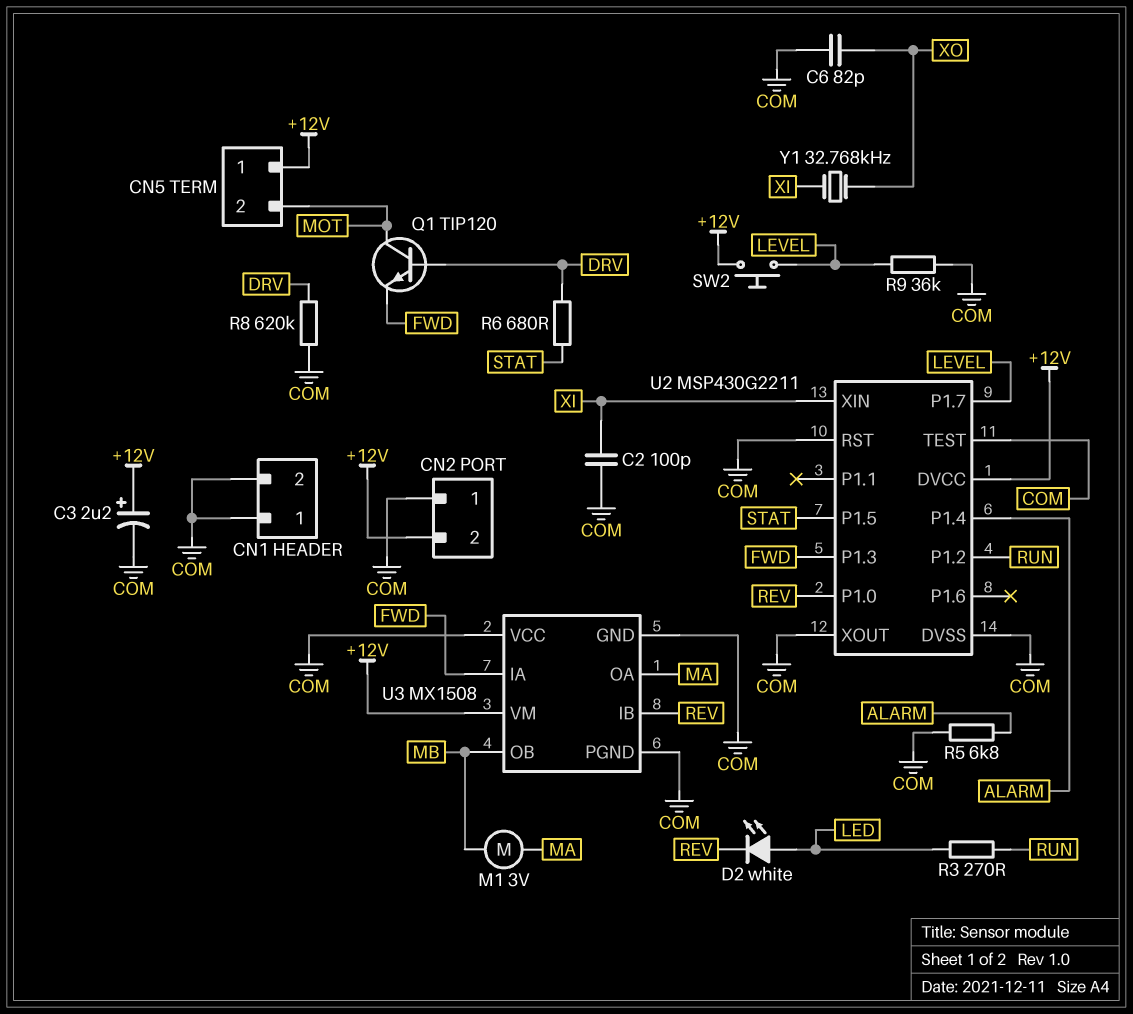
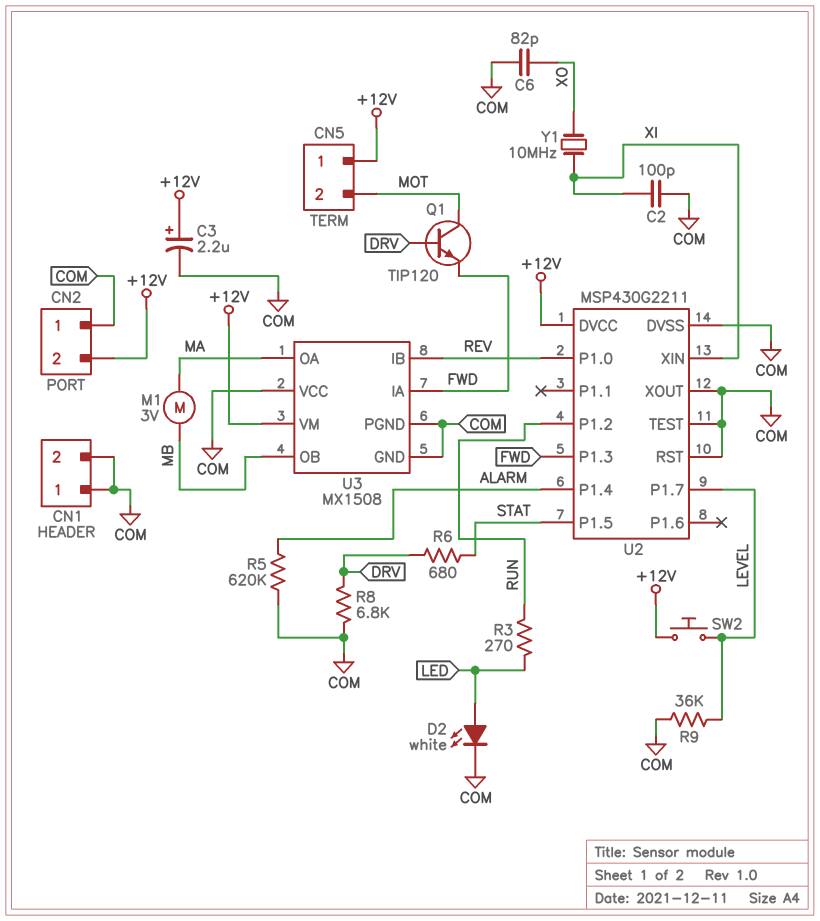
D2: LED white (A LED, K REV) -> LED white (A LED, K COM)
R5: 6.8k (ALARM, COM) -> 620k (ALARM, COM)
R8: 620k (COM, DRV) -> 6.8k (COM, DRV)
Y1: 32.768kHz (XI, XO) -> 10MHz (XI, XO)

